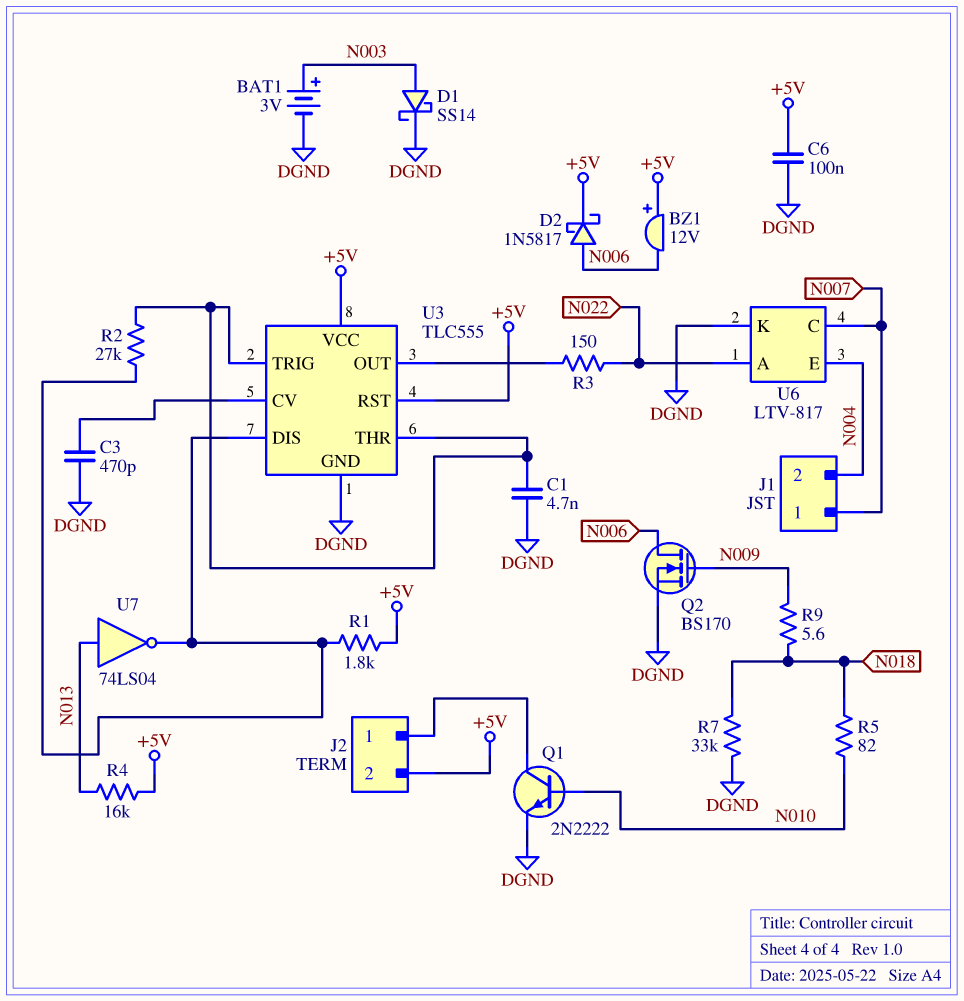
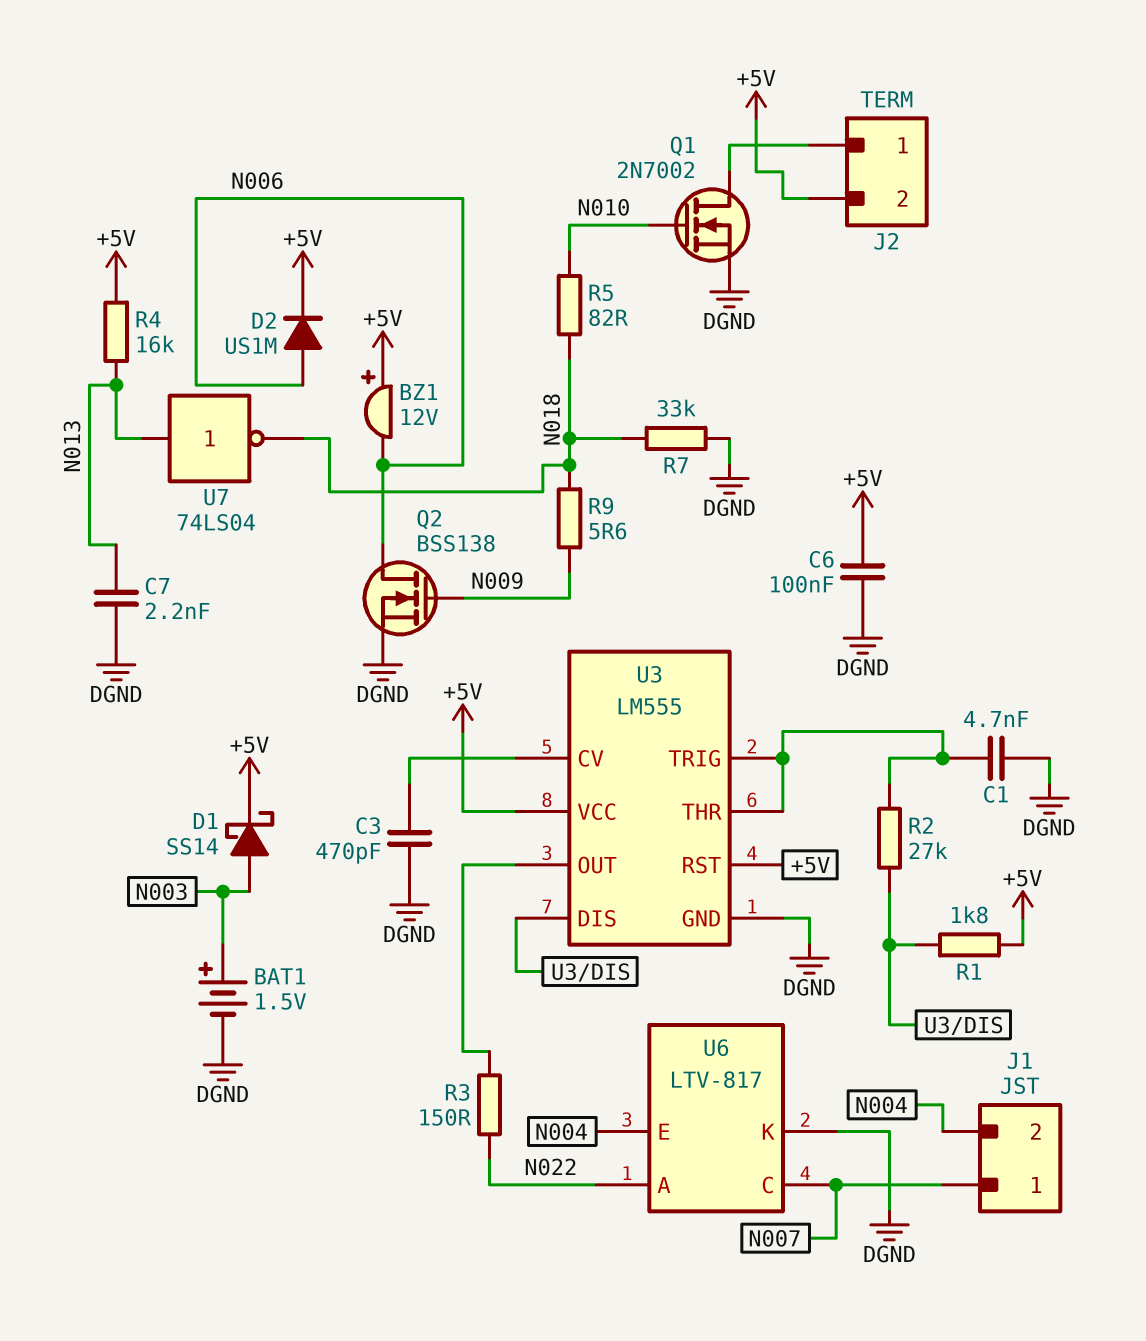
BAT1: 3V (plus N003, minus DGND) -> 1.5V (plus N003, minus DGND)
C7: none -> 2.2nF (DGND, N013)
D1: schottky SS14 (A N003, K DGND) -> schottky SS14 (A N003, K +5V)
D2: schottky 1N5817 (A N006, K +5V) -> diode US1M (A N006, K +5V)
Q1: NPN 2N2222 (B N010, C J2/1, E DGND) -> NMOS 2N7002 (G N010, D J2/1, S DGND)
Q2: NMOS BS170 (G N009, D N006, S DGND) -> NMOS BSS138 (G N009, D N006, S DGND)
U3: TLC555 -> LM555
U7: NOT 74LS04 (in N013, out U3/DIS) -> NOT 74LS04 (in N013, out N018)

